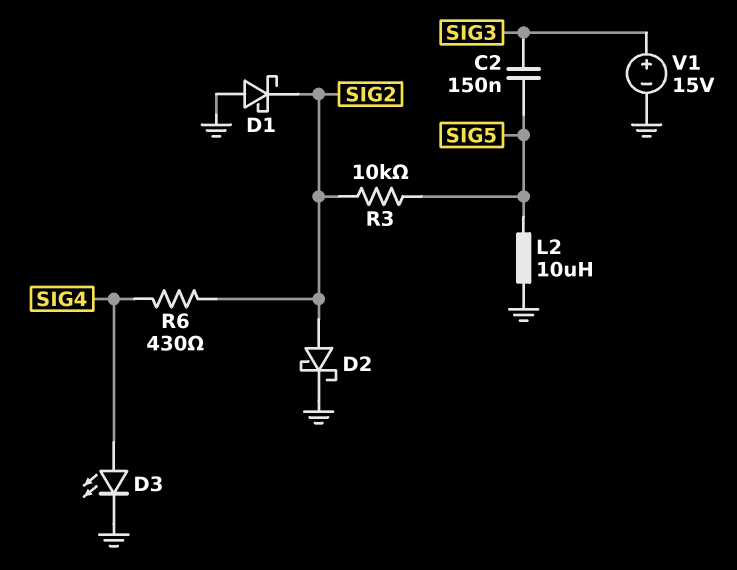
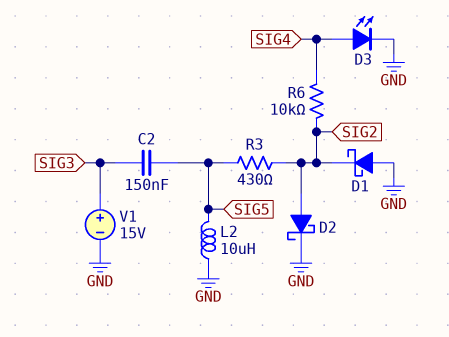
R3: 10k (SIG2, SIG5) -> 430 (SIG2, SIG5)
R6: 430 (SIG2, SIG4) -> 10k (SIG2, SIG4)

